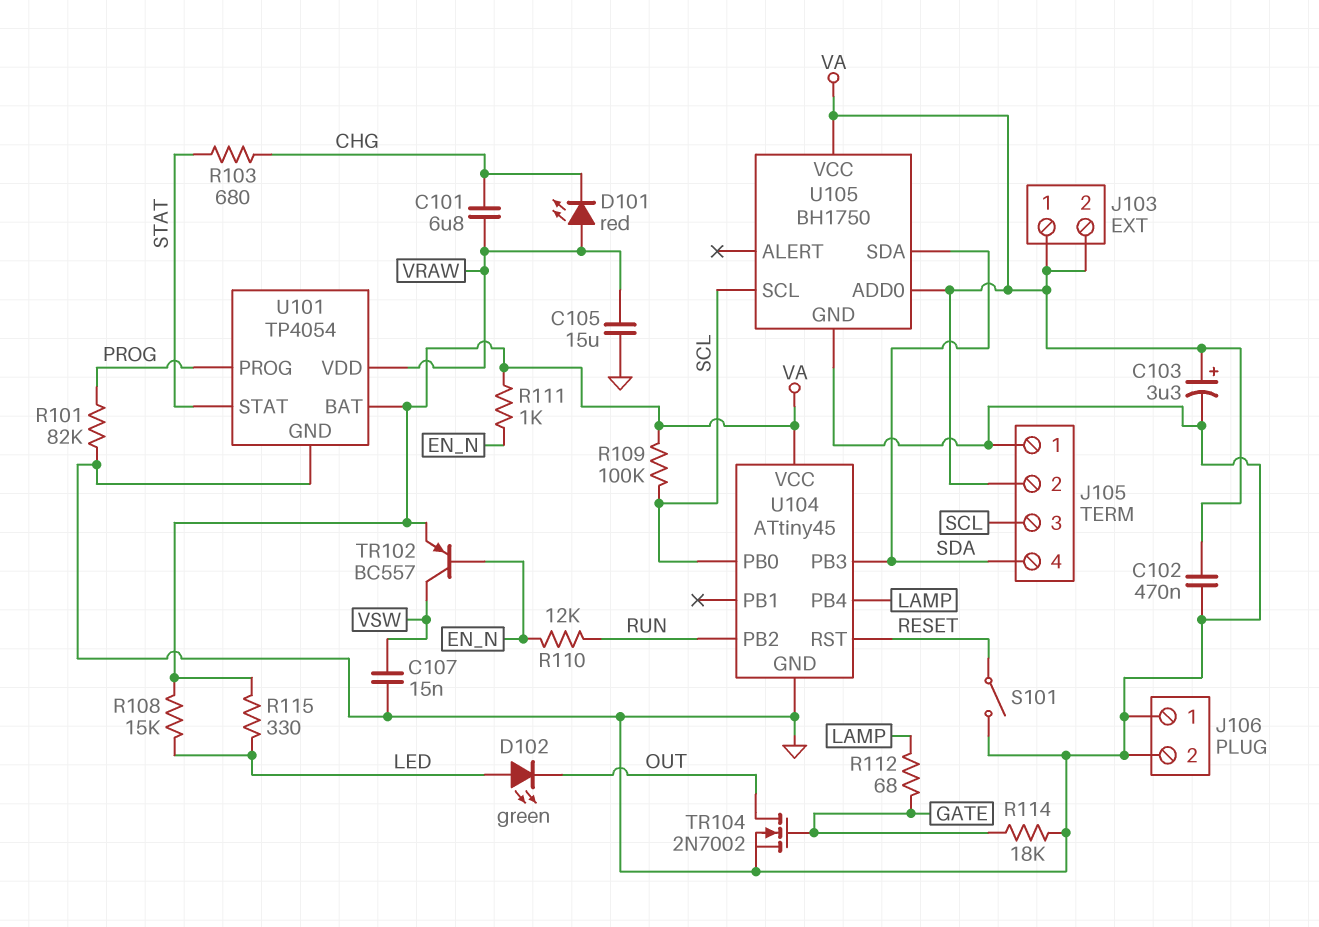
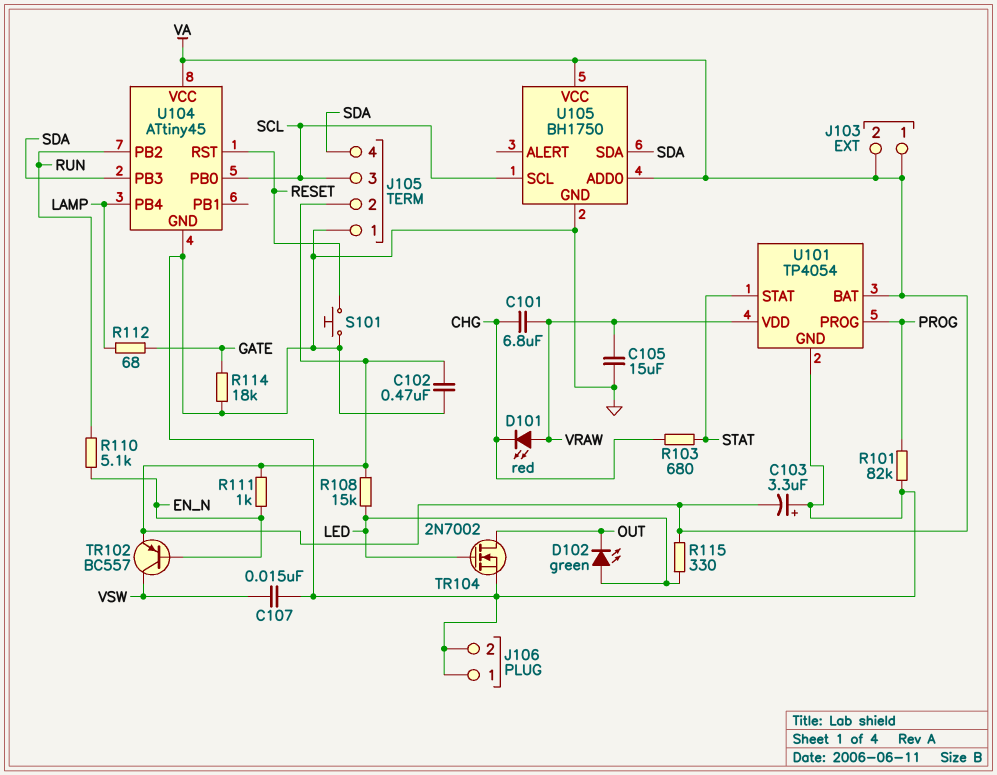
C103: 3.3uF (plus VA, minus GND) -> 3.3uF (plus GND, minus VA)
R109: 100k (SCL, VA) -> none
R110: 12k (EN_N, RUN) -> 5.1k (EN_N, RUN)
S101: switch (GND, RESET) -> button (GND, RESET)
TR104: NMOS 2N7002 (G GATE, D OUT, S GND) -> NMOS 2N7002 (G LED, D OUT, S GND)

